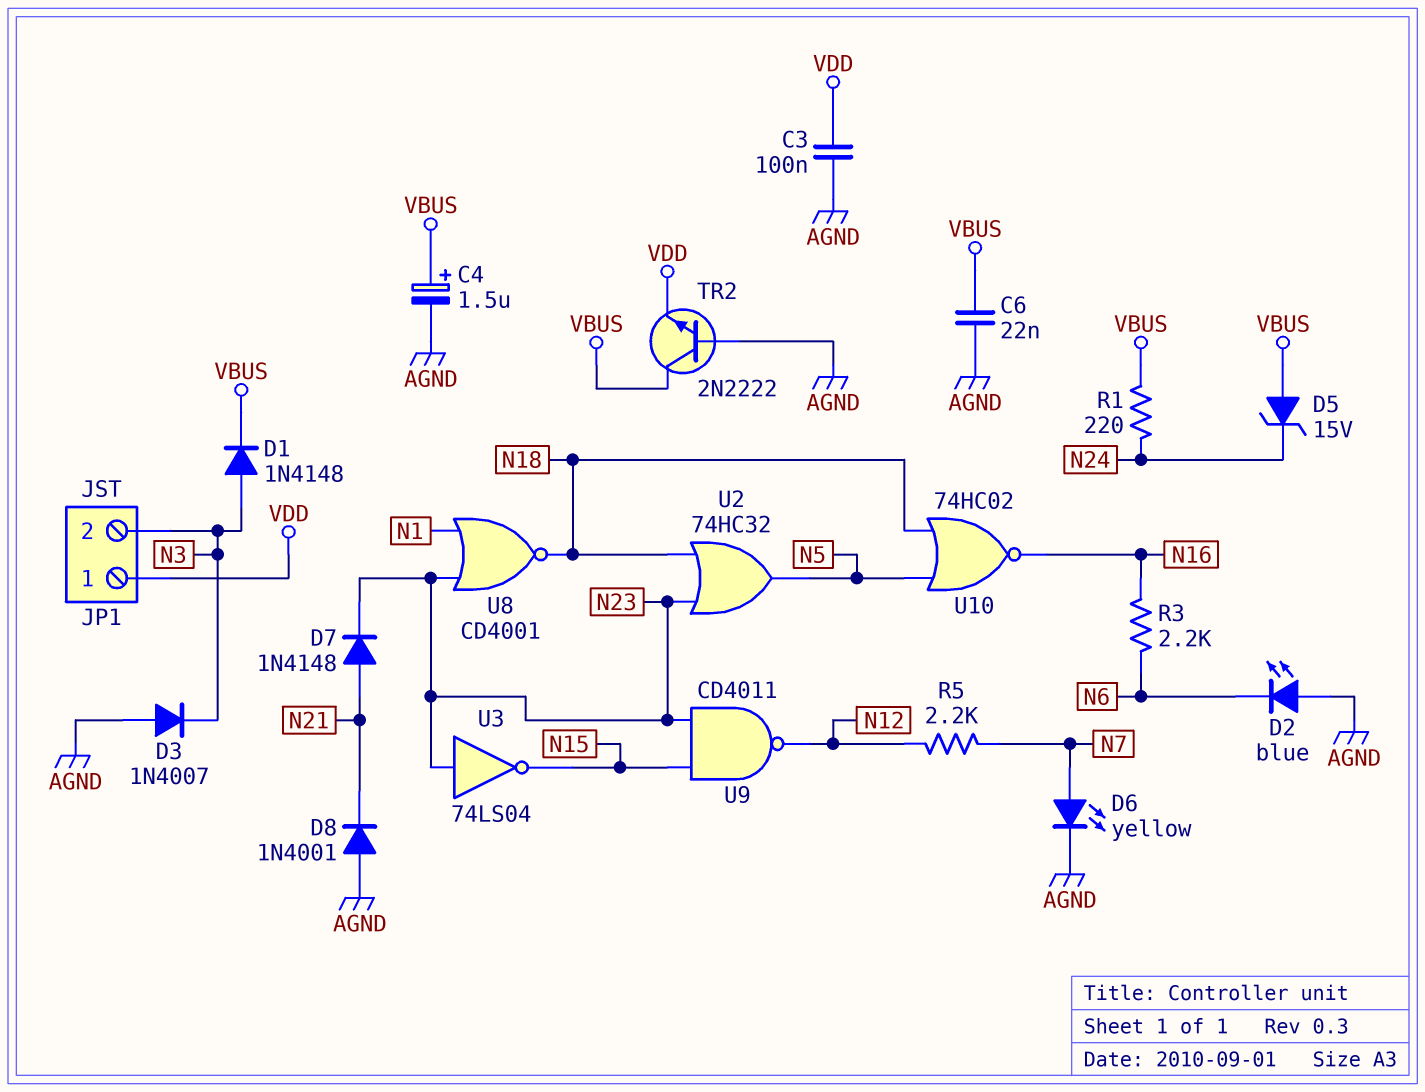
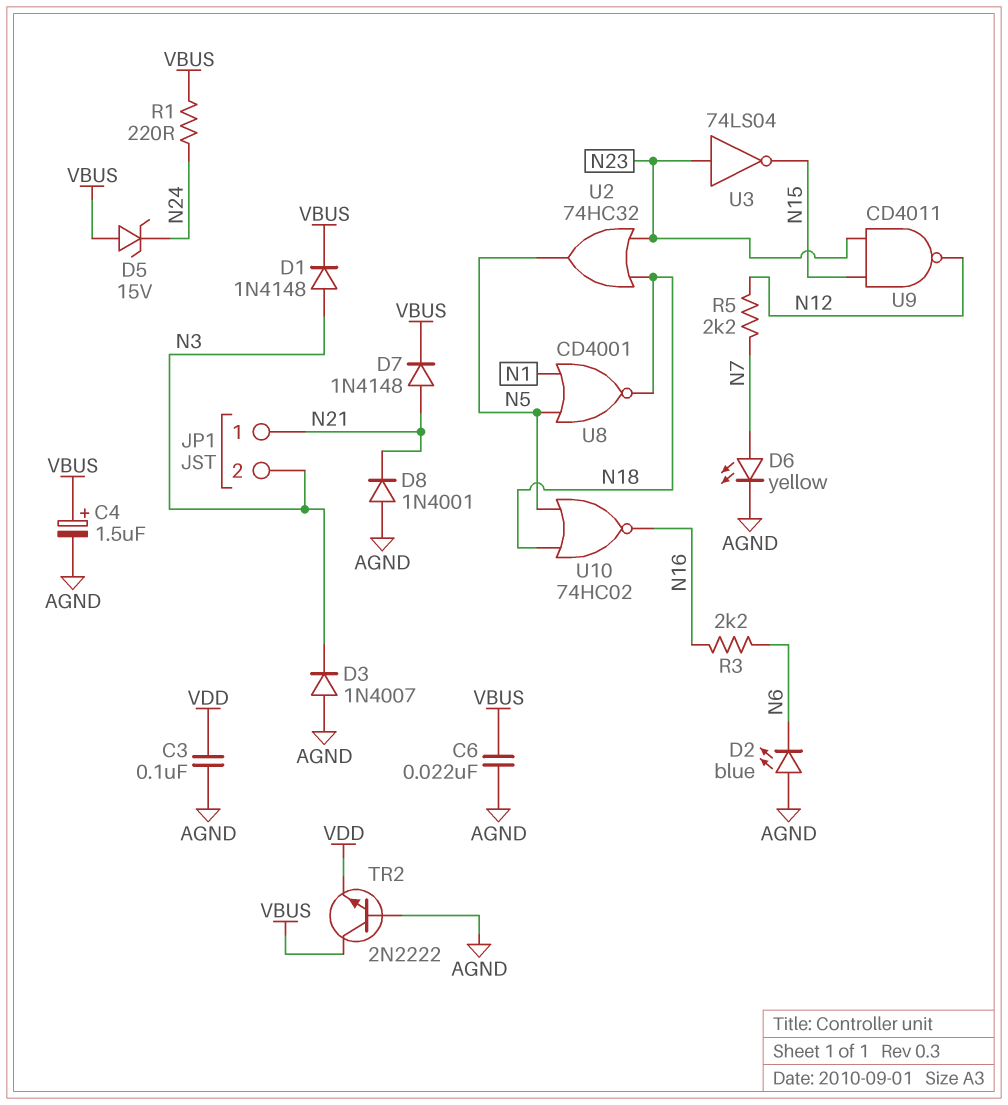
D7: diode 1N4148 (A N21, K N23) -> diode 1N4148 (A N21, K VBUS)
JP1 pin 1: VDD -> N21
U8: NOR CD4001 (in N1, in N23, out N18) -> NOR CD4001 (in N1, in N5, out N18)

